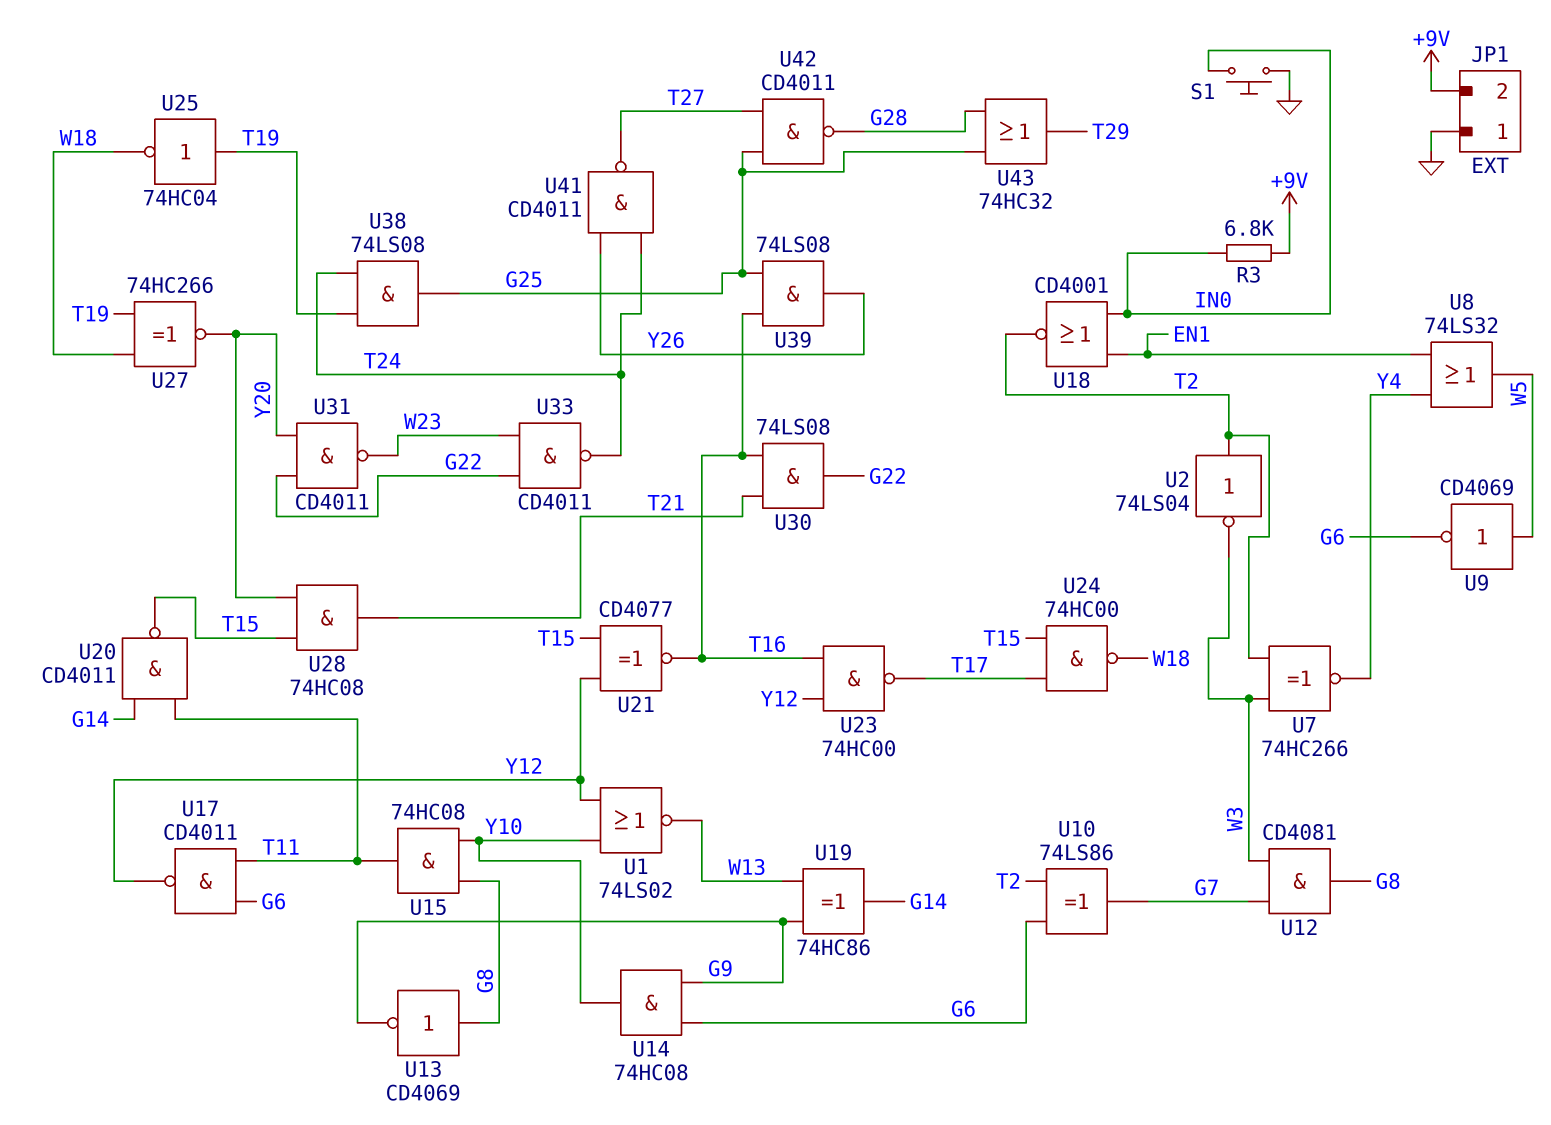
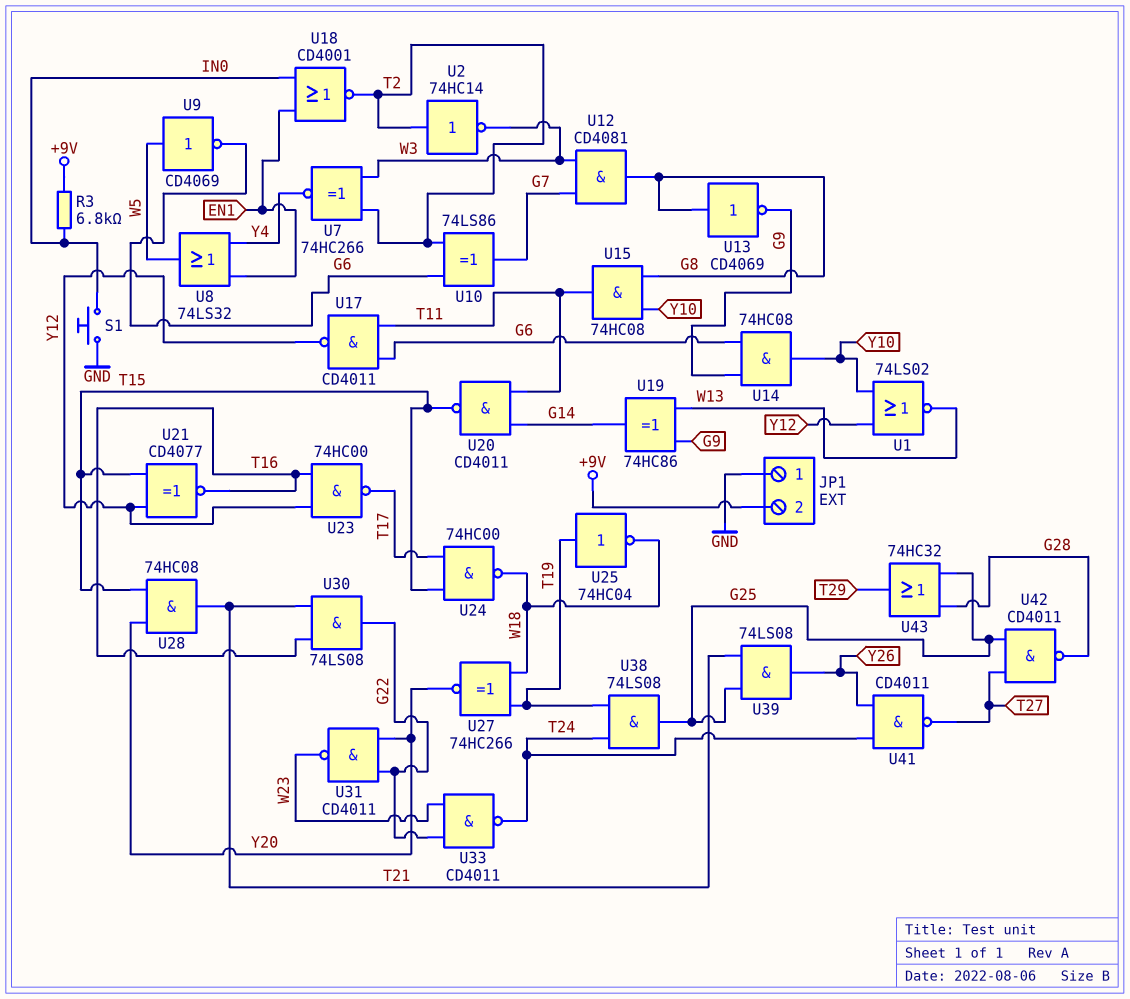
U2: NOT 74LS04 (in T2, out W3) -> NOT 74HC14 (in T2, out W3)
U39: AND 74LS08 (in G25, in T16, out Y26) -> AND 74LS08 (in G25, in T21, out Y26)

